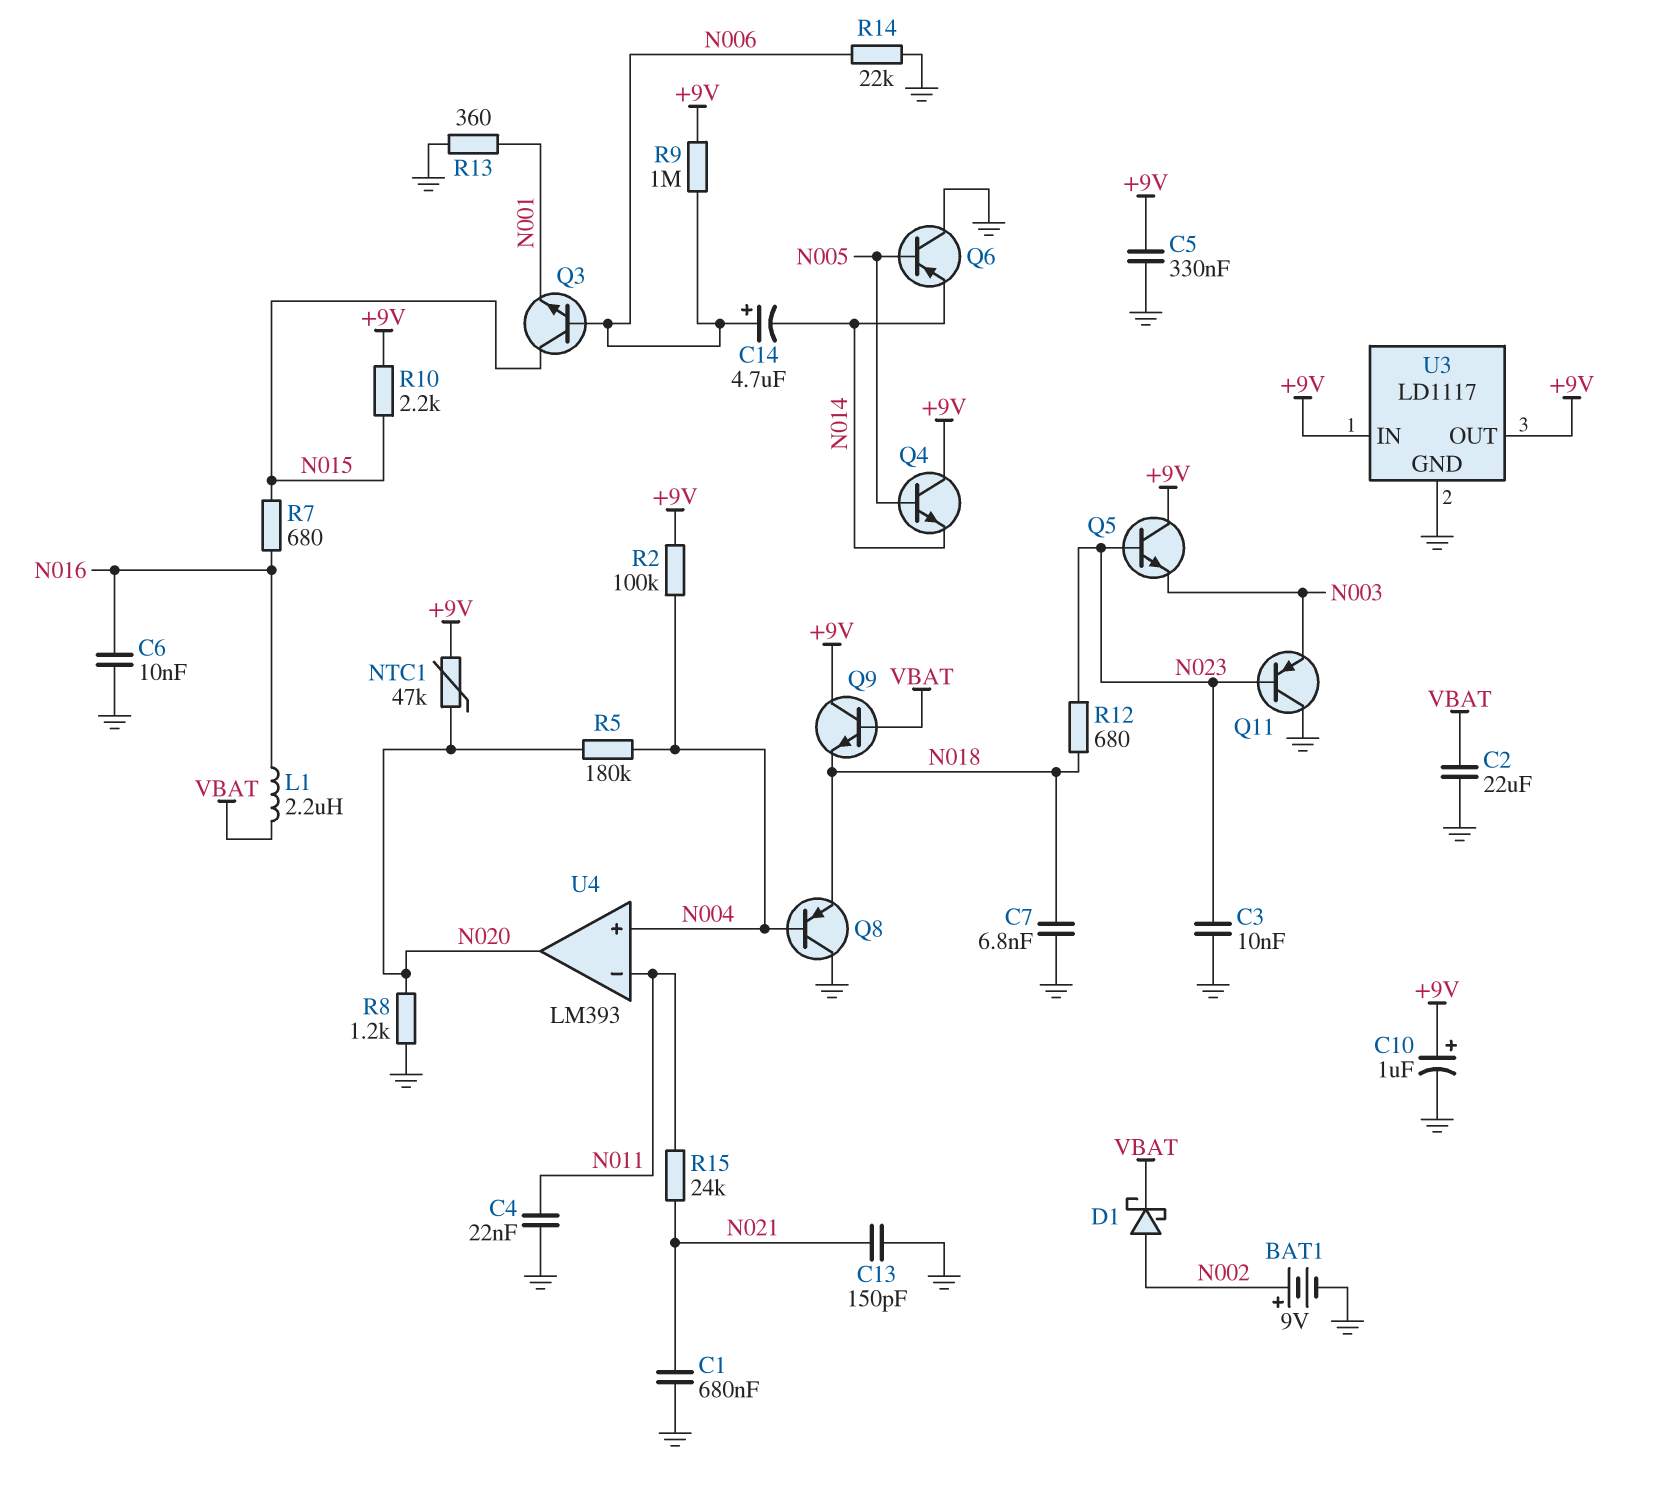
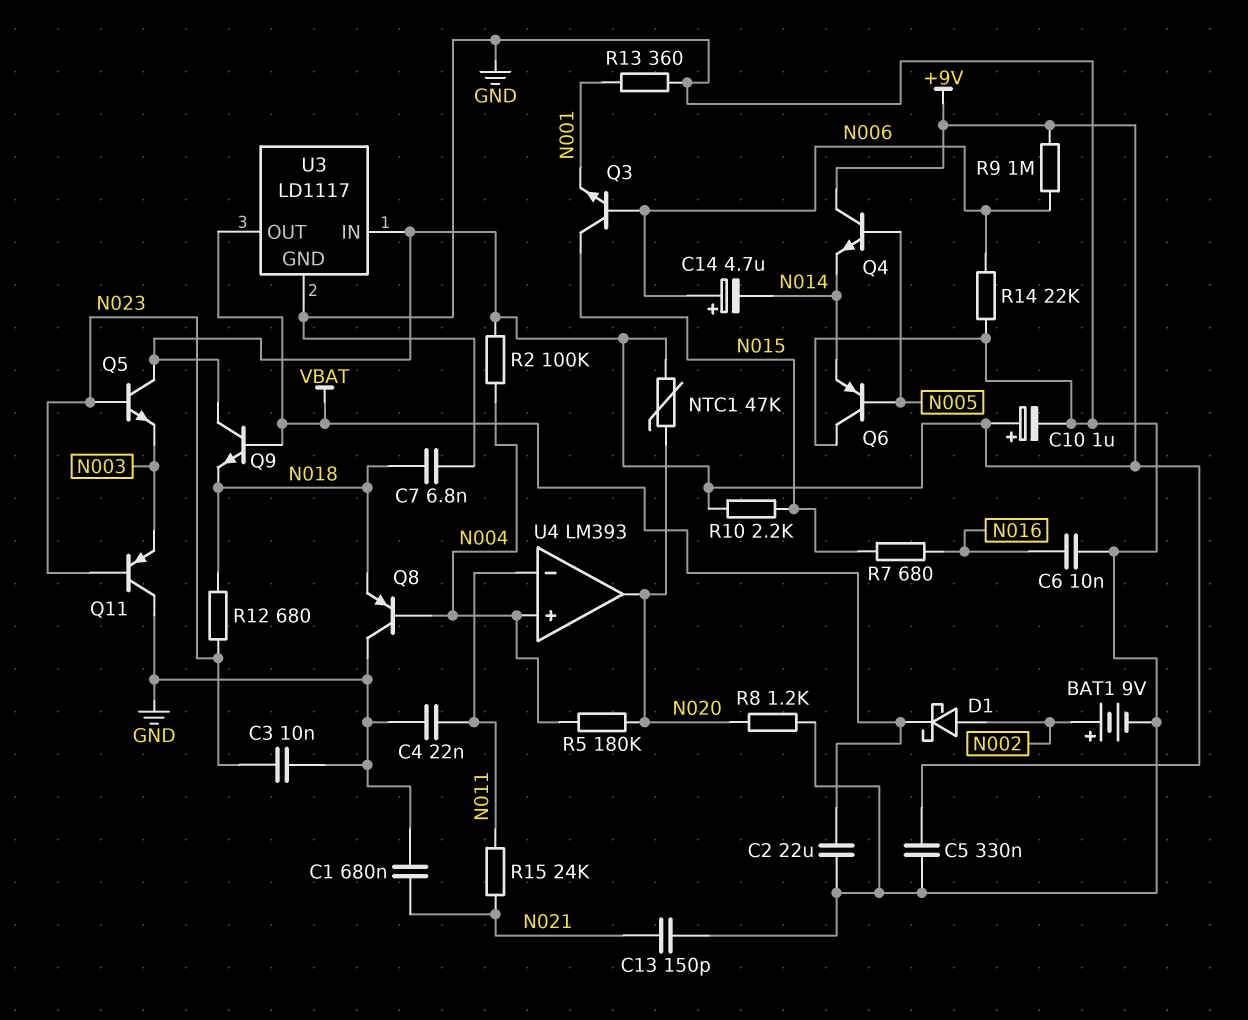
L1: 2.2uH (N016, VBAT) -> none
U3 pin OUT: +9V -> VBAT

